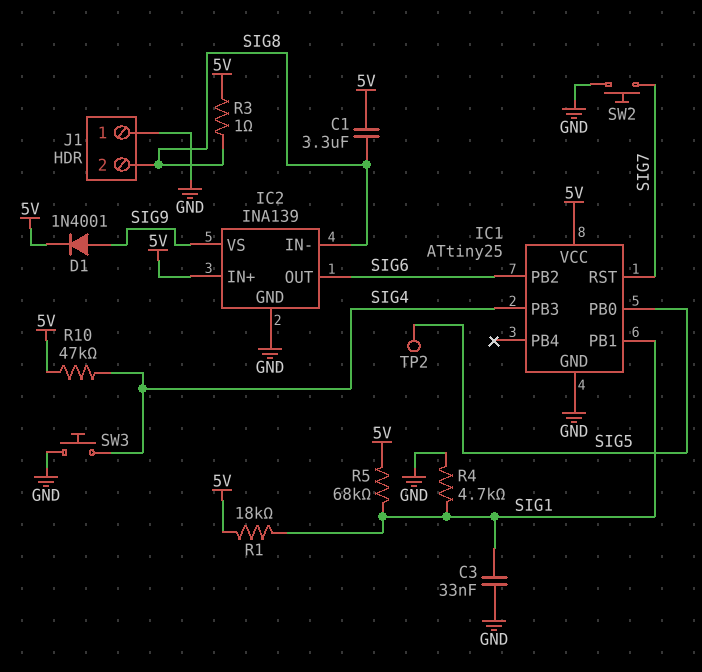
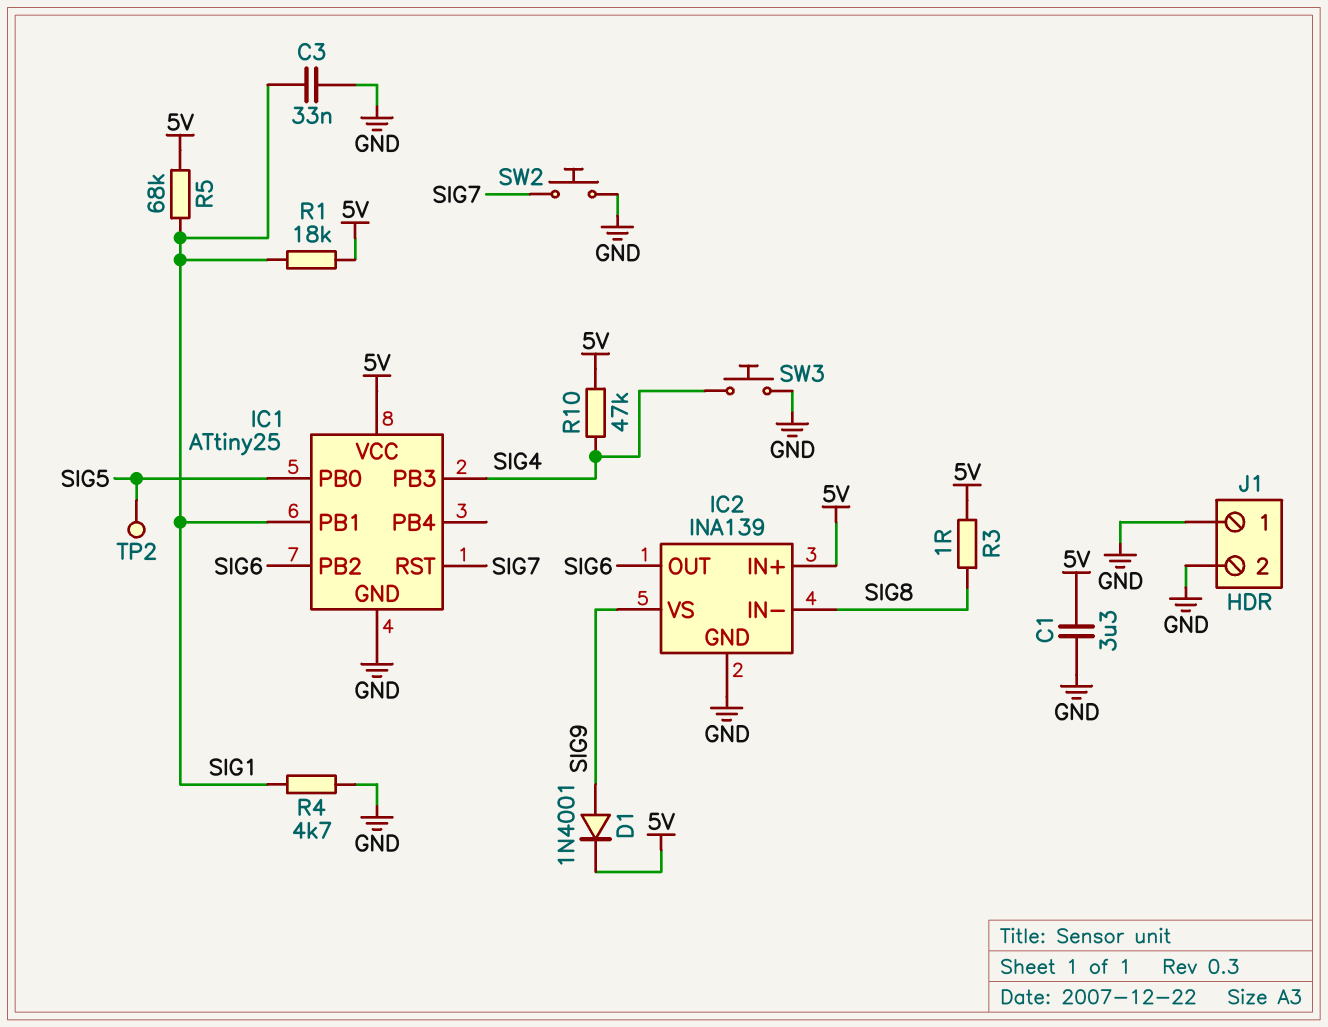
C1: 3.3uF (5V, SIG8) -> 3.3uF (5V, GND)
J1 pin 2: SIG8 -> GND

